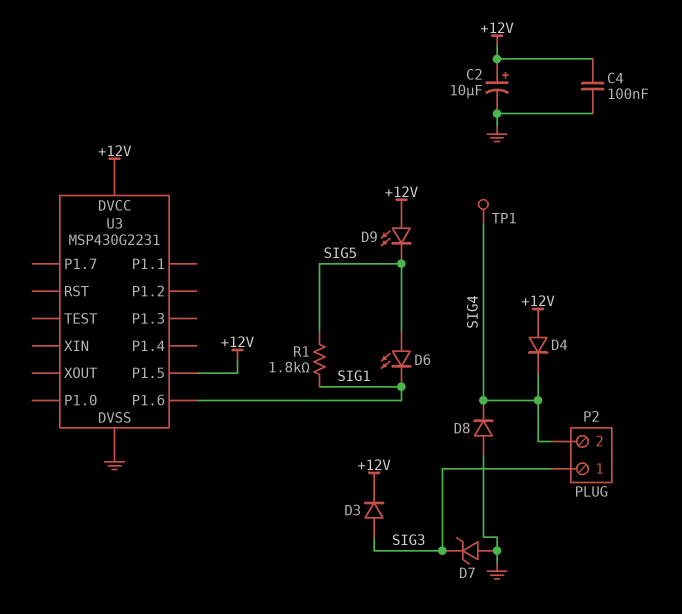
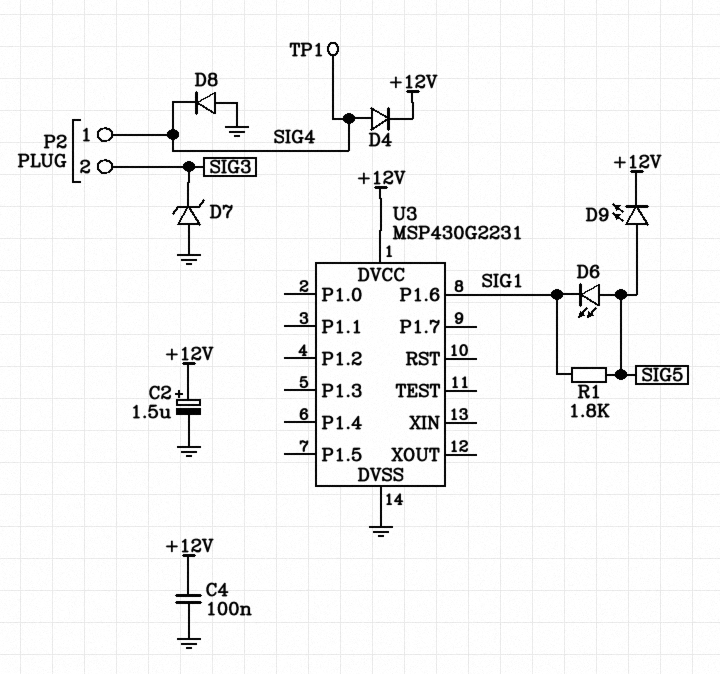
C2: 10uF (plus +12V, minus GND) -> 1.5uF (plus +12V, minus GND)
D3: diode (A SIG3, K +12V) -> none
D4: diode (A +12V, K SIG4) -> diode (A SIG4, K +12V)
D9: LED (A +12V, K SIG5) -> LED (A SIG5, K +12V)
P2 pin 1: SIG3 -> SIG4
P2 pin 2: SIG4 -> SIG3
U3 pin P1.5: +12V -> none

